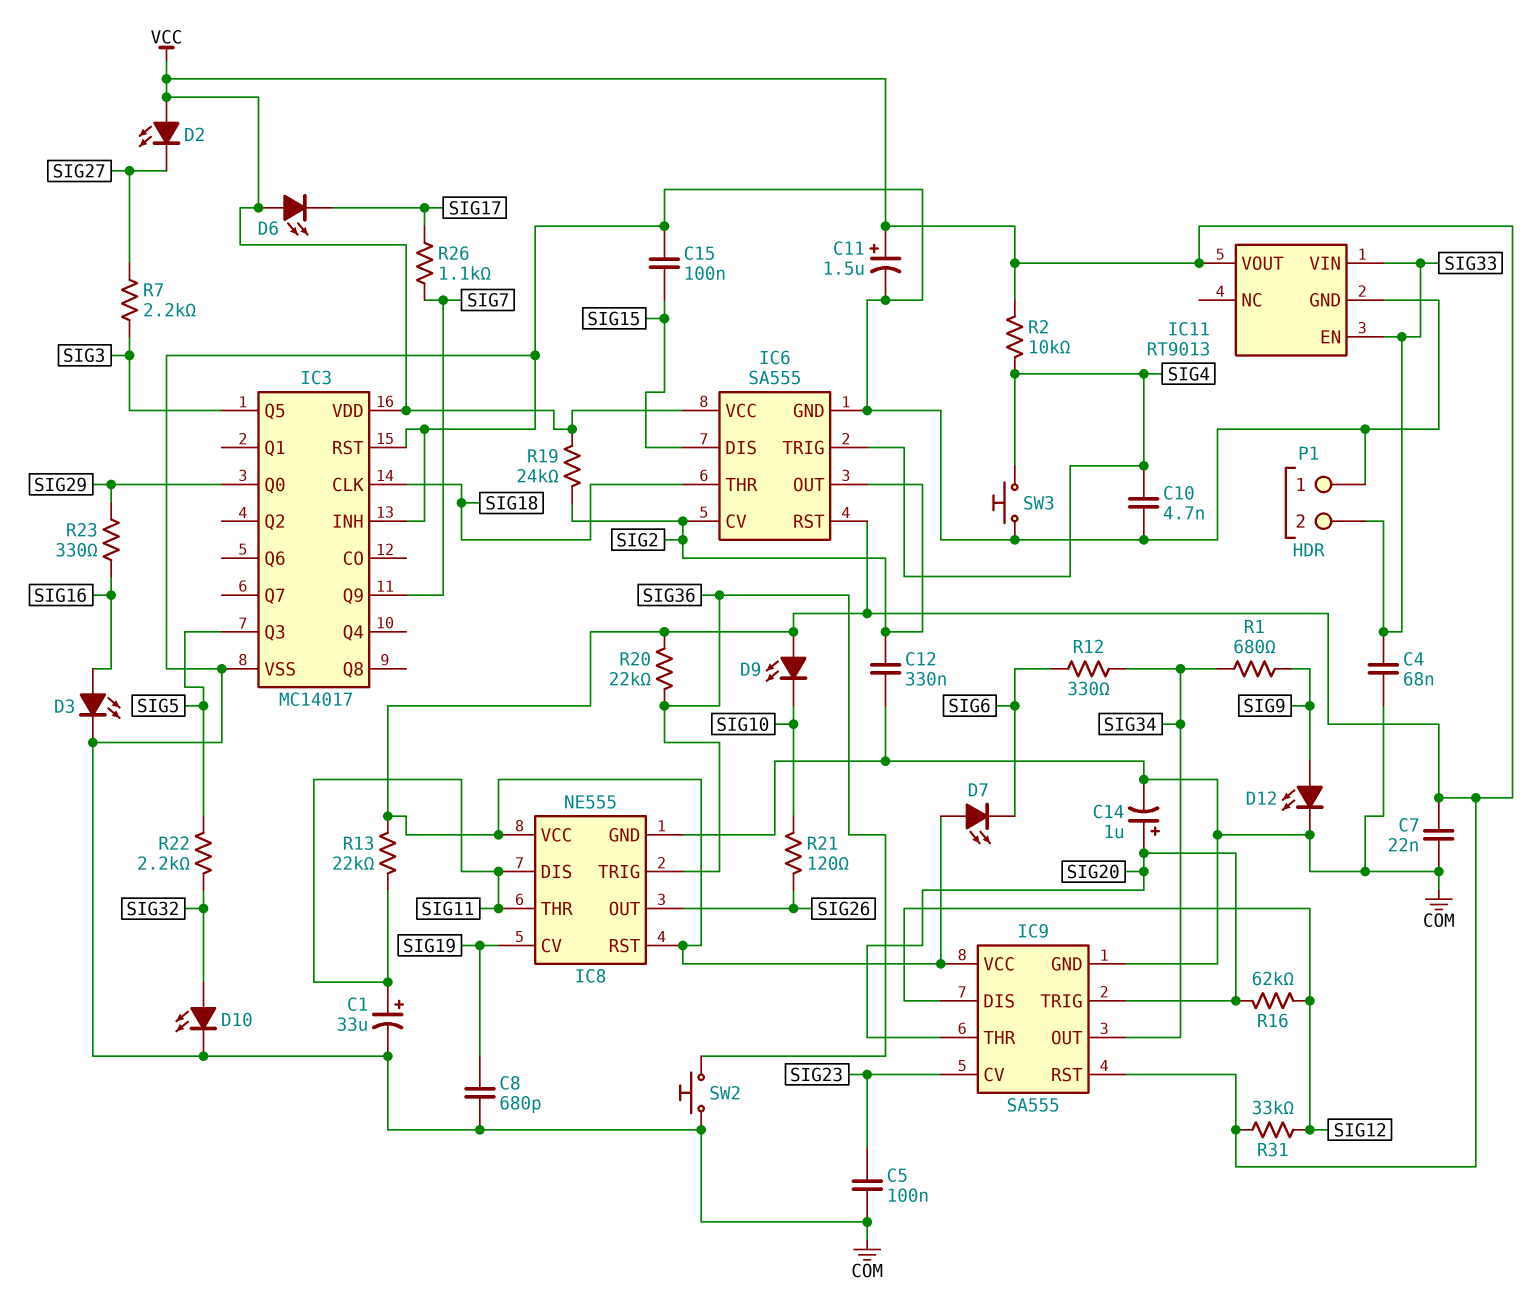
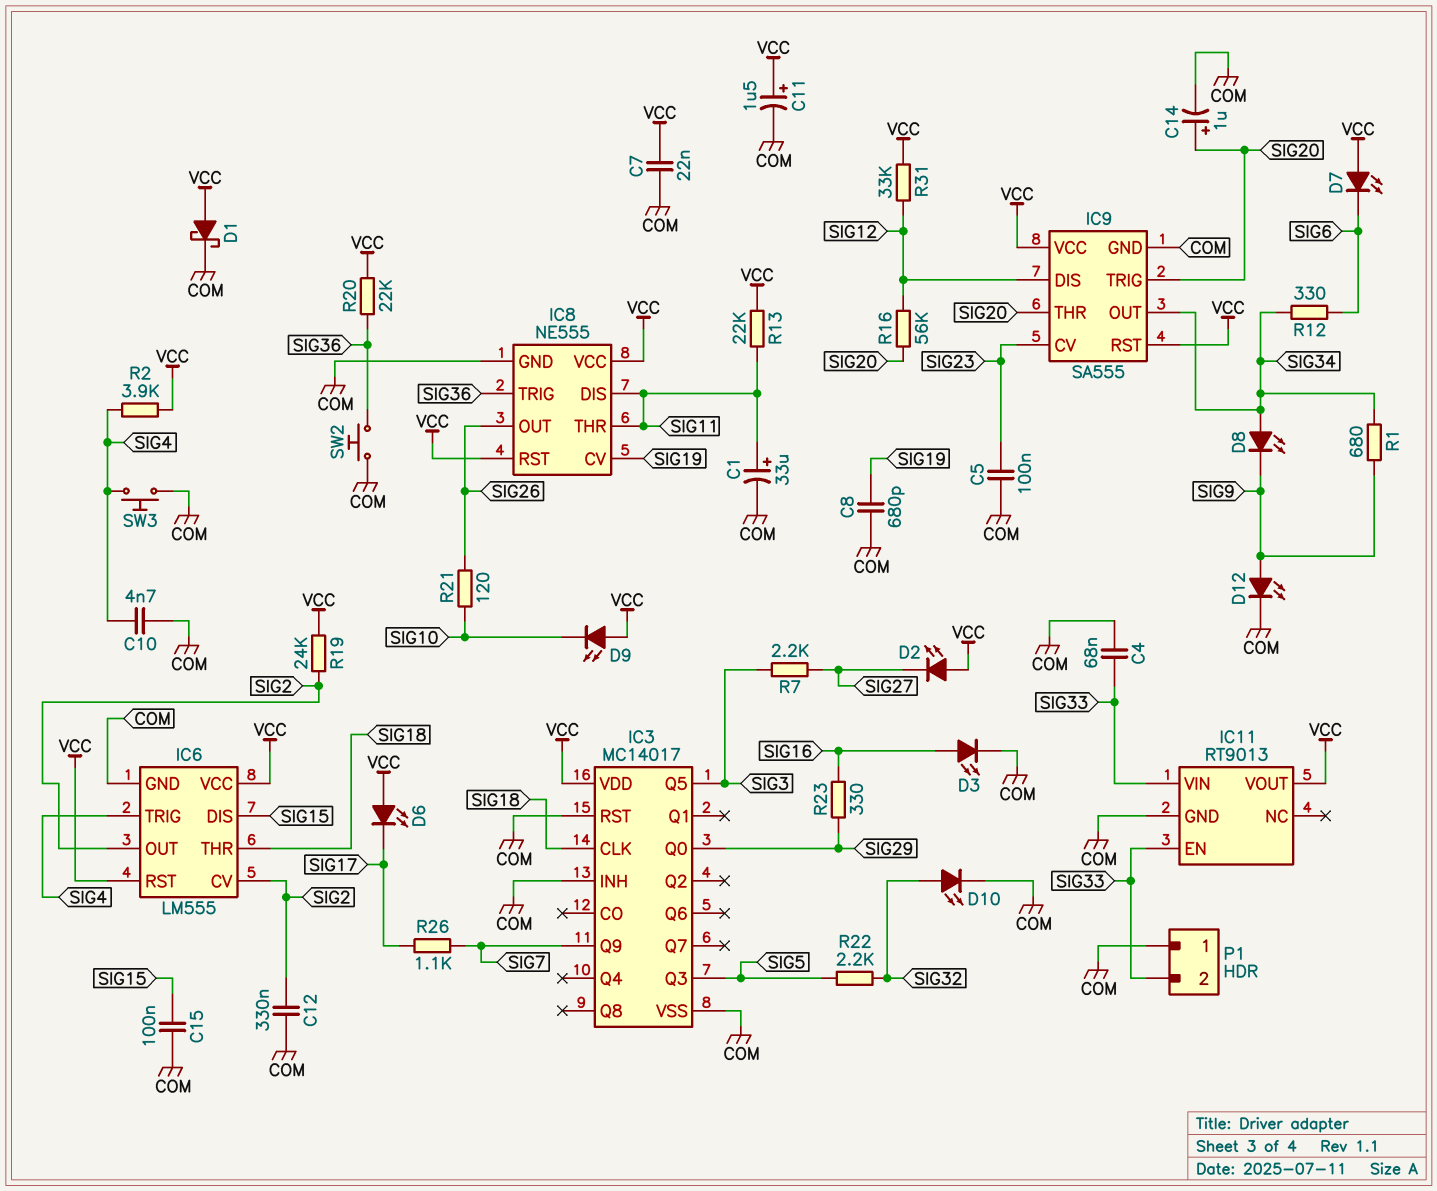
D1: none -> schottky (A VCC, K COM)
D8: none -> LED (A SIG34, K SIG9)
IC6: SA555 -> LM555
R2: 10k (SIG4, VCC) -> 3.9k (SIG4, VCC)
R16: 62k (SIG12, SIG20) -> 56k (SIG12, SIG20)

